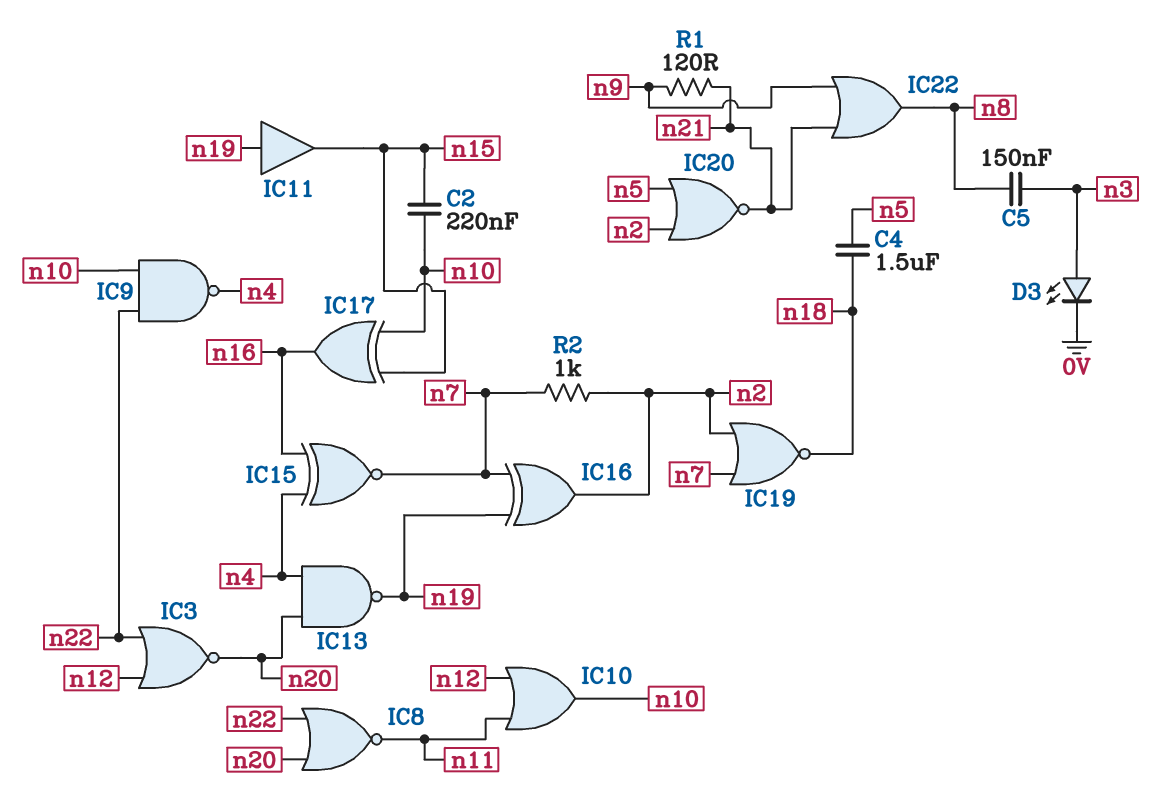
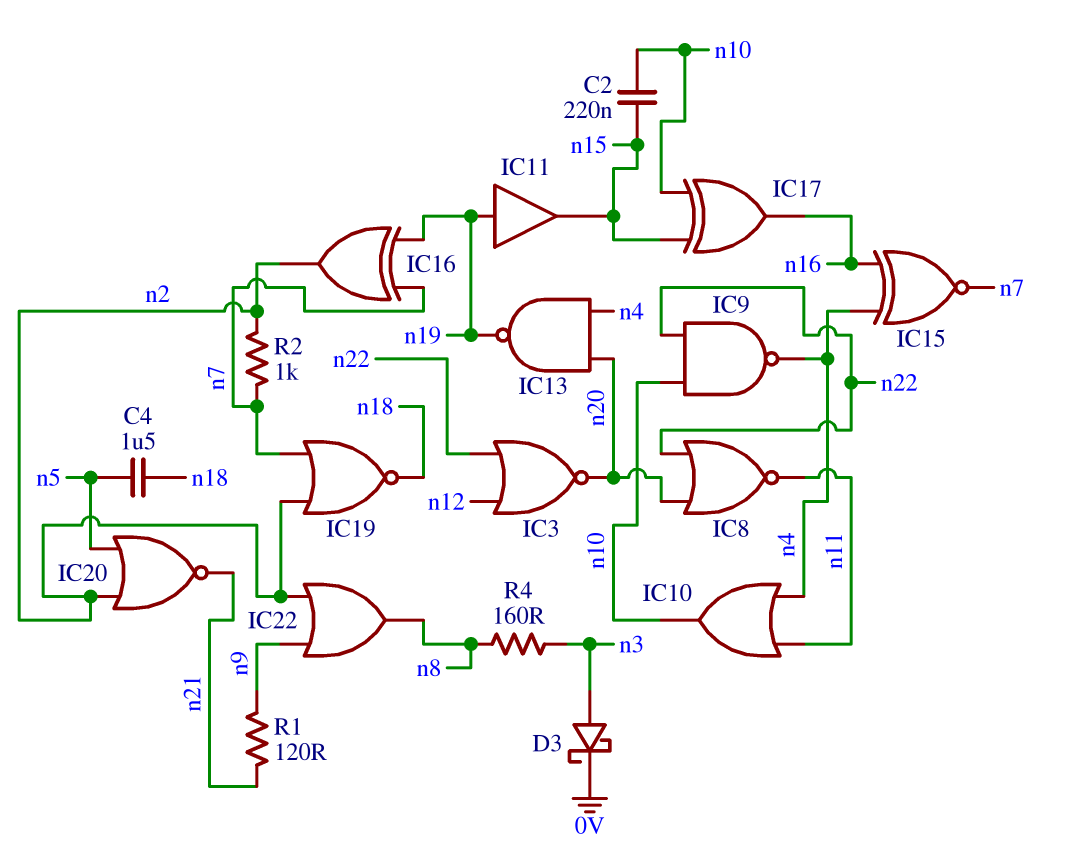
C5: 150nF (n3, n8) -> none
D3: LED (A n3, K 0V) -> schottky (A n3, K 0V)
IC10: OR (in n11, in n12, out n10) -> OR (in n4, in n11, out n10)
IC22: OR (in n9, in n21, out n8) -> OR (in n2, in n9, out n8)
R4: none -> 160 (n3, n8)

